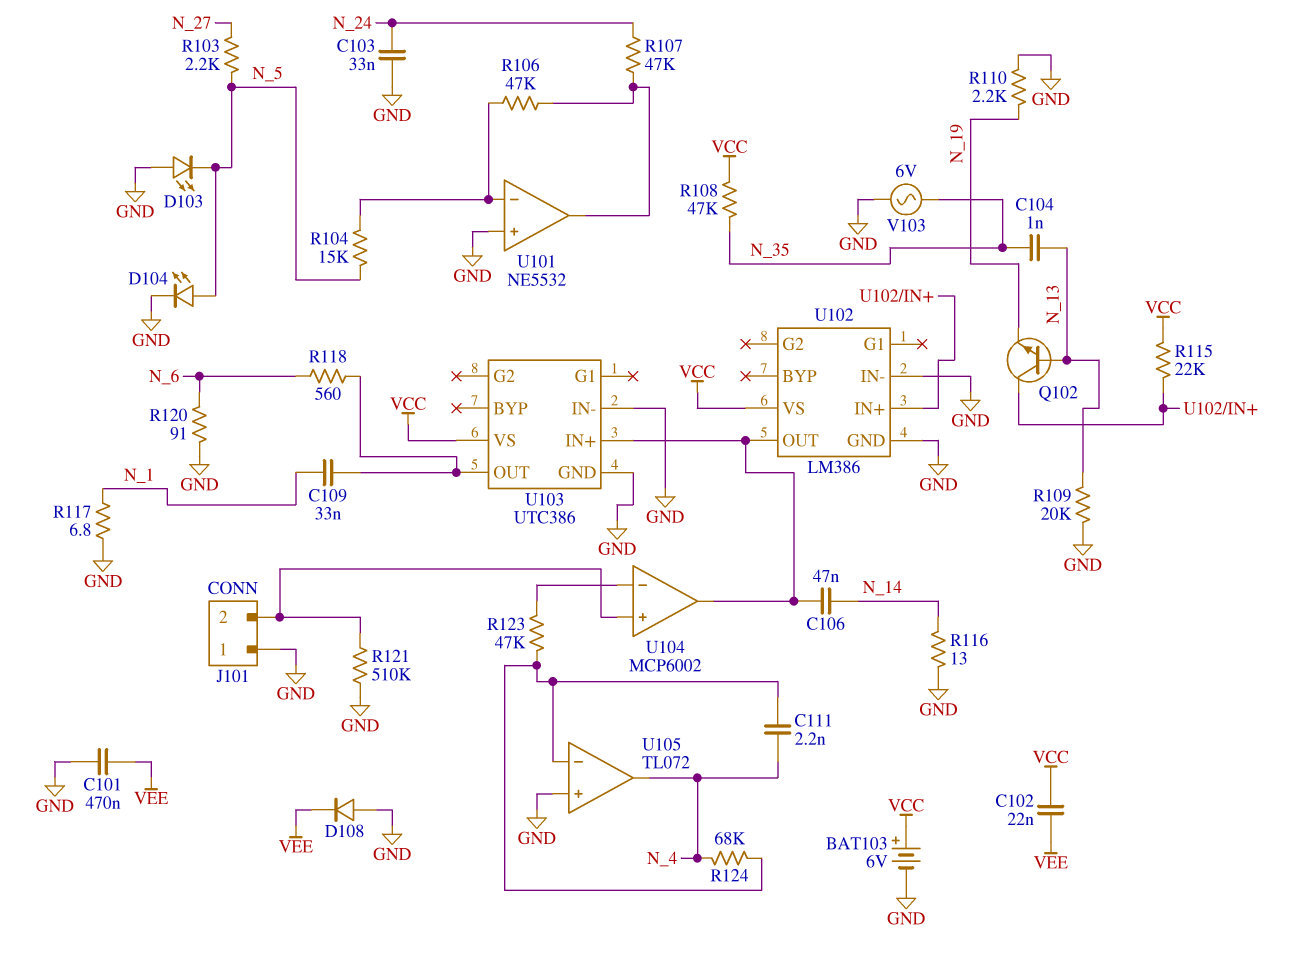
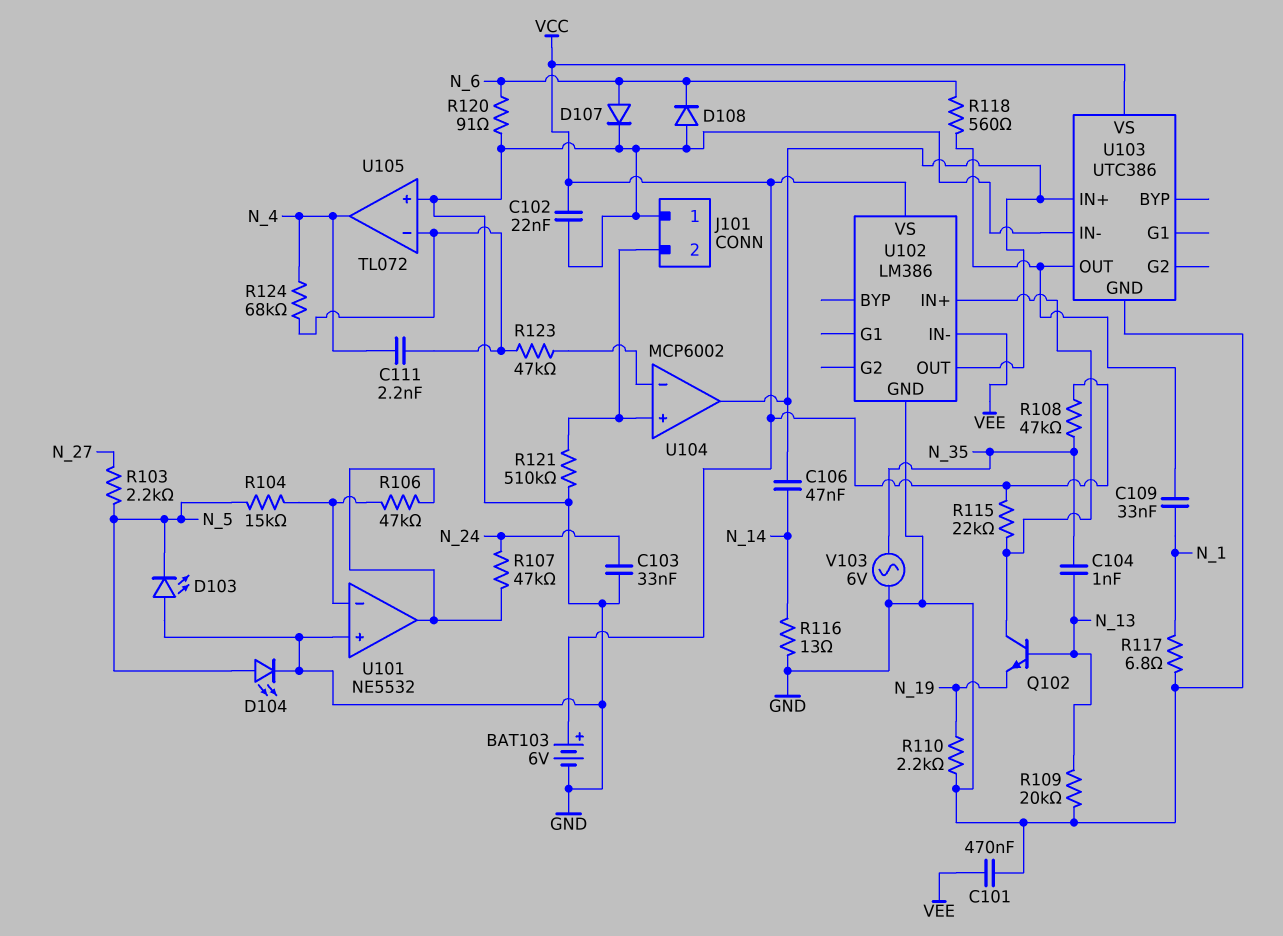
C102: 22nF (VCC, VEE) -> 22nF (GND, VCC)
D107: none -> diode (A N_6, K GND)
D108: diode (A GND, K VEE) -> diode (A GND, K N_6)
U102 pin IN-: GND -> VEE

